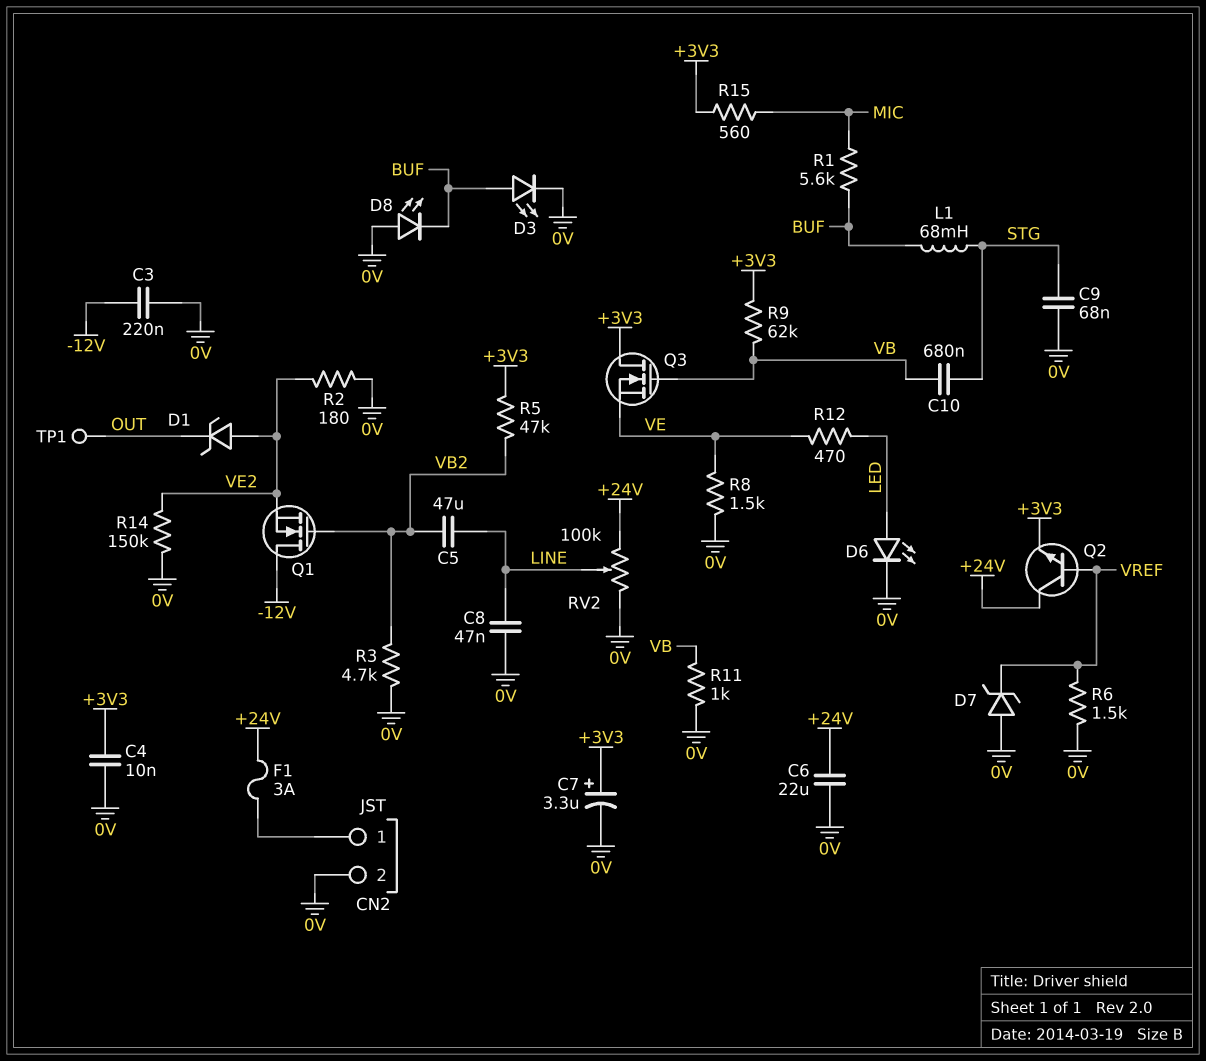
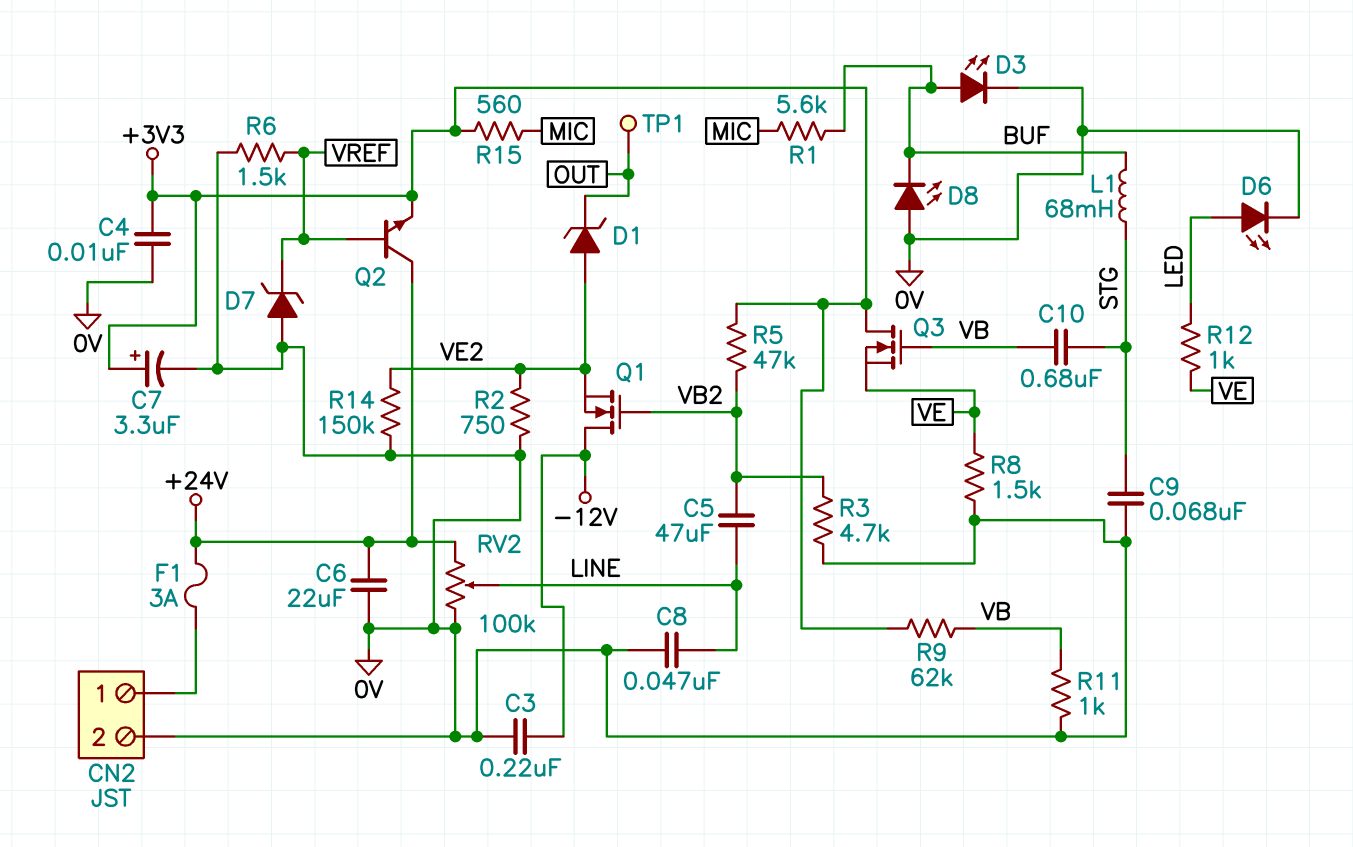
R2: 180 (0V, VE2) -> 750 (0V, VE2)
R12: 470 (LED, VE) -> 1k (LED, VE)

